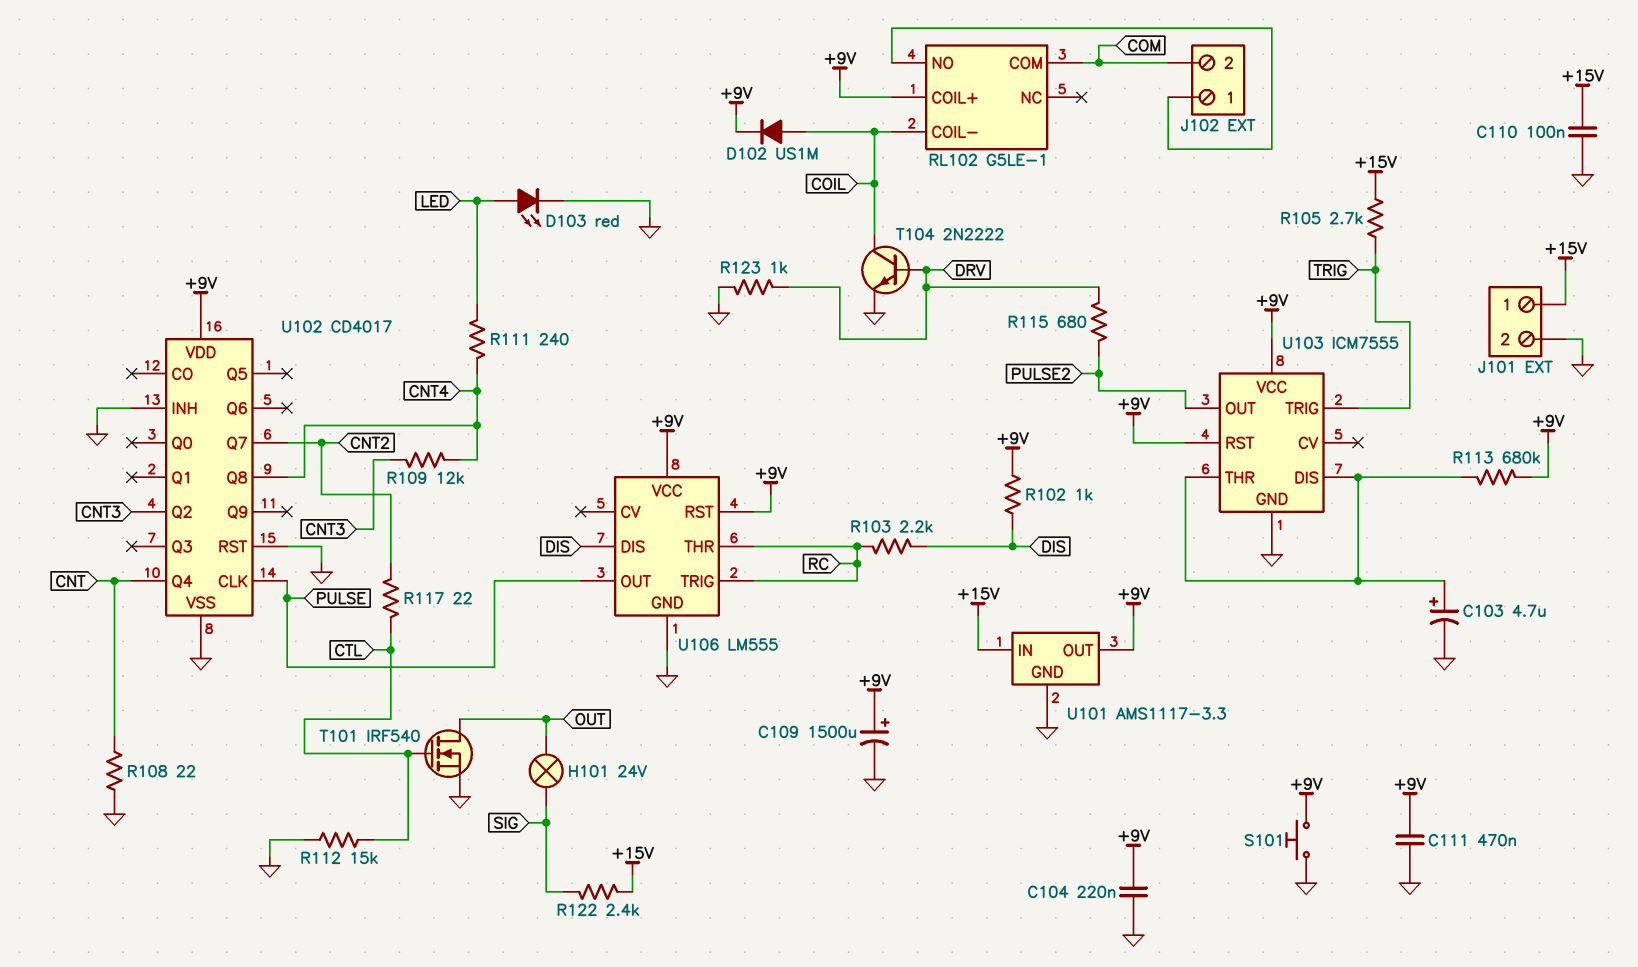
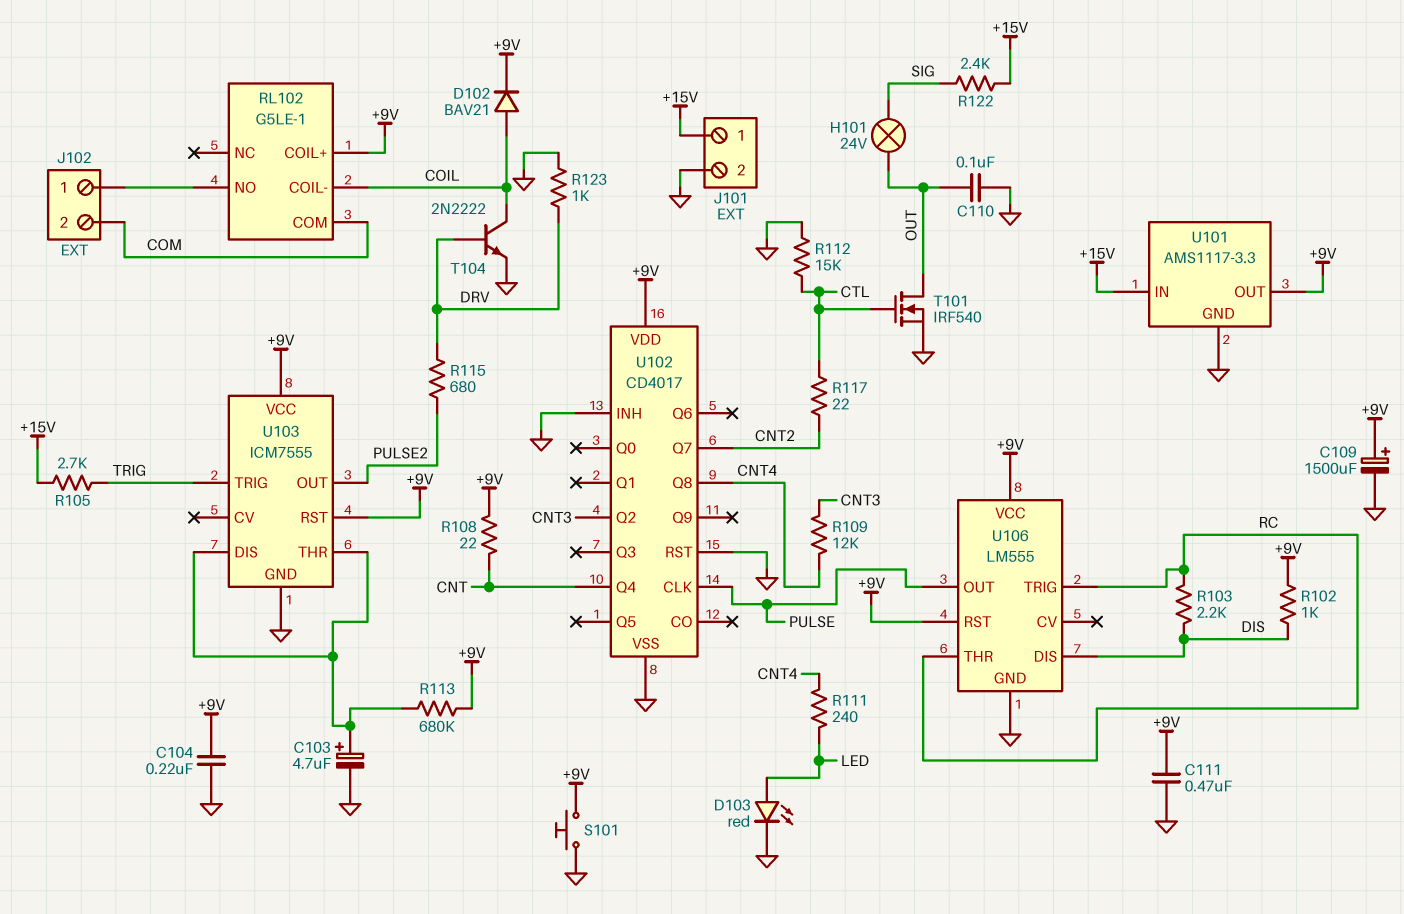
C110: 100nF (+15V, GND) -> 100nF (GND, OUT)
D102: diode US1M (A COIL, K +9V) -> diode BAV21 (A COIL, K +9V)
R108: 22 (CNT, GND) -> 22 (+9V, CNT)

